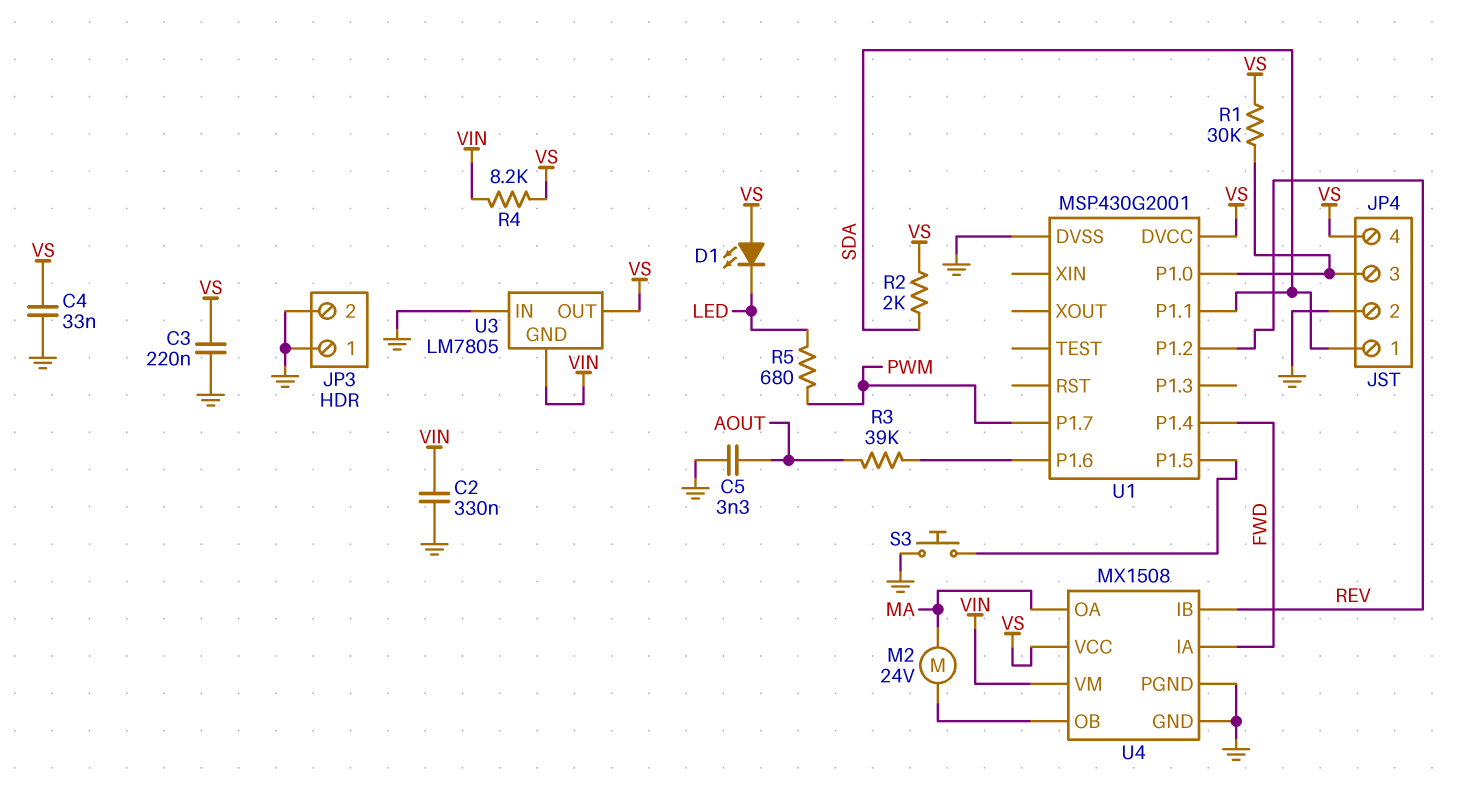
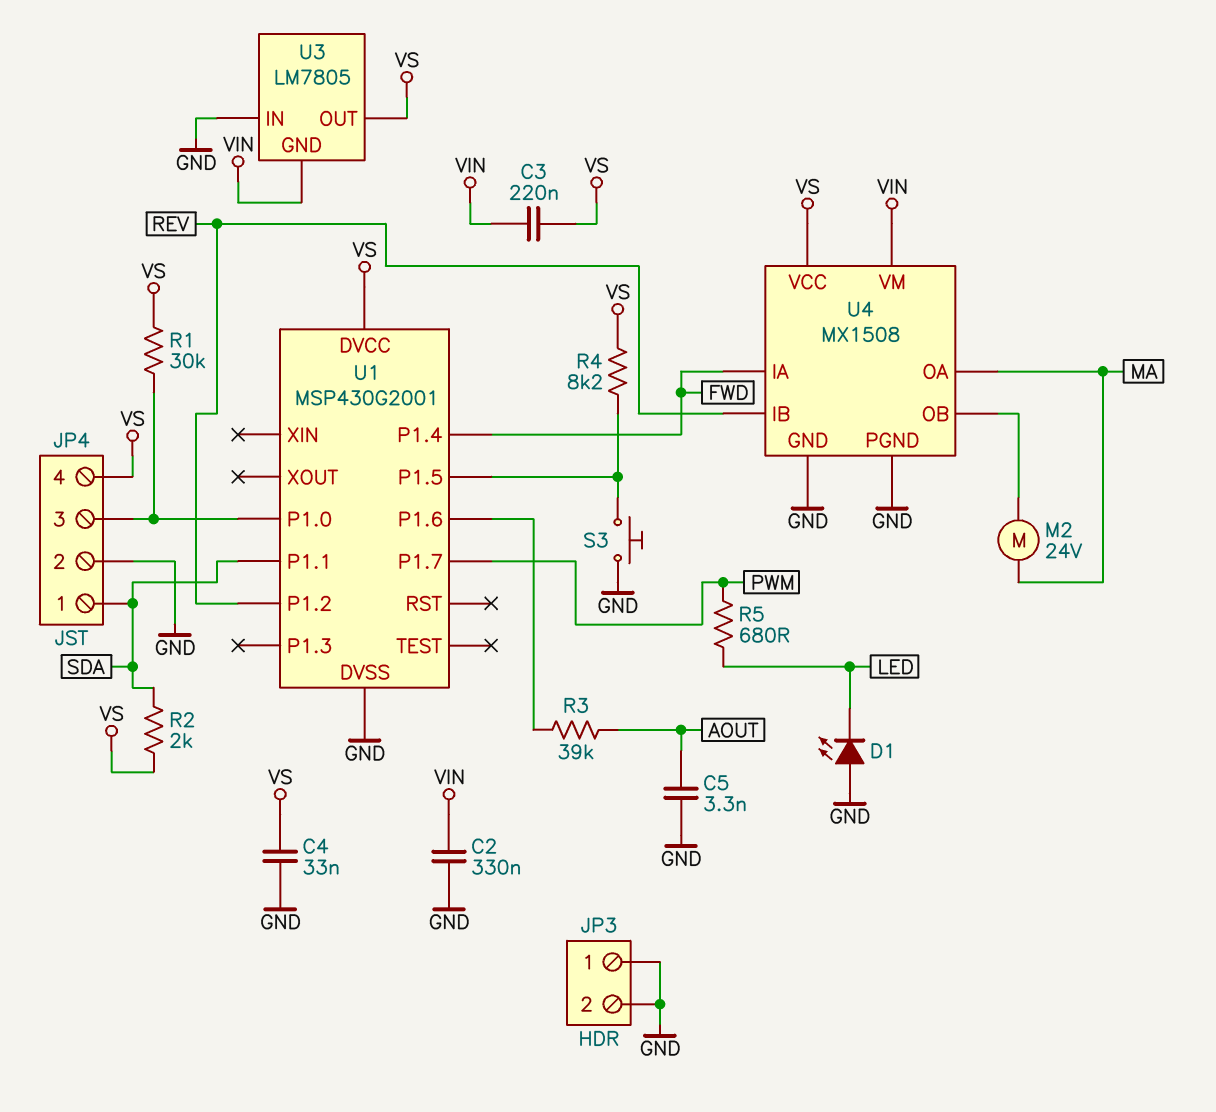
C3: 220nF (GND, VS) -> 220nF (VIN, VS)
D1: LED (A VS, K LED) -> LED (A GND, K LED)
R4: 8.2k (VIN, VS) -> 8.2k (U1/P1.5, VS)

